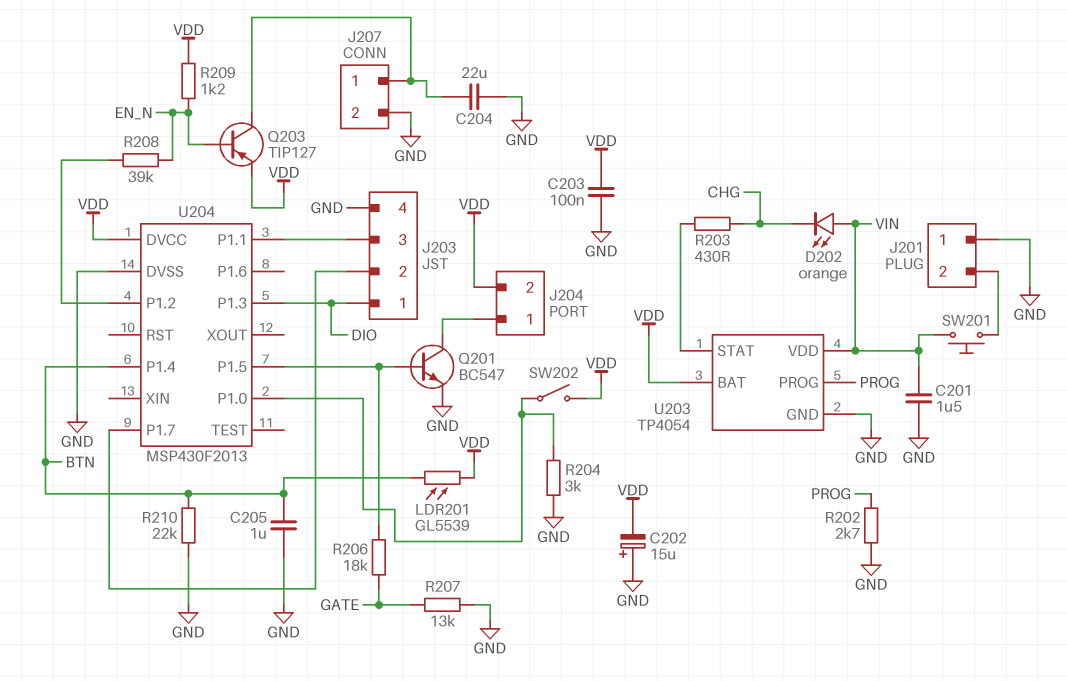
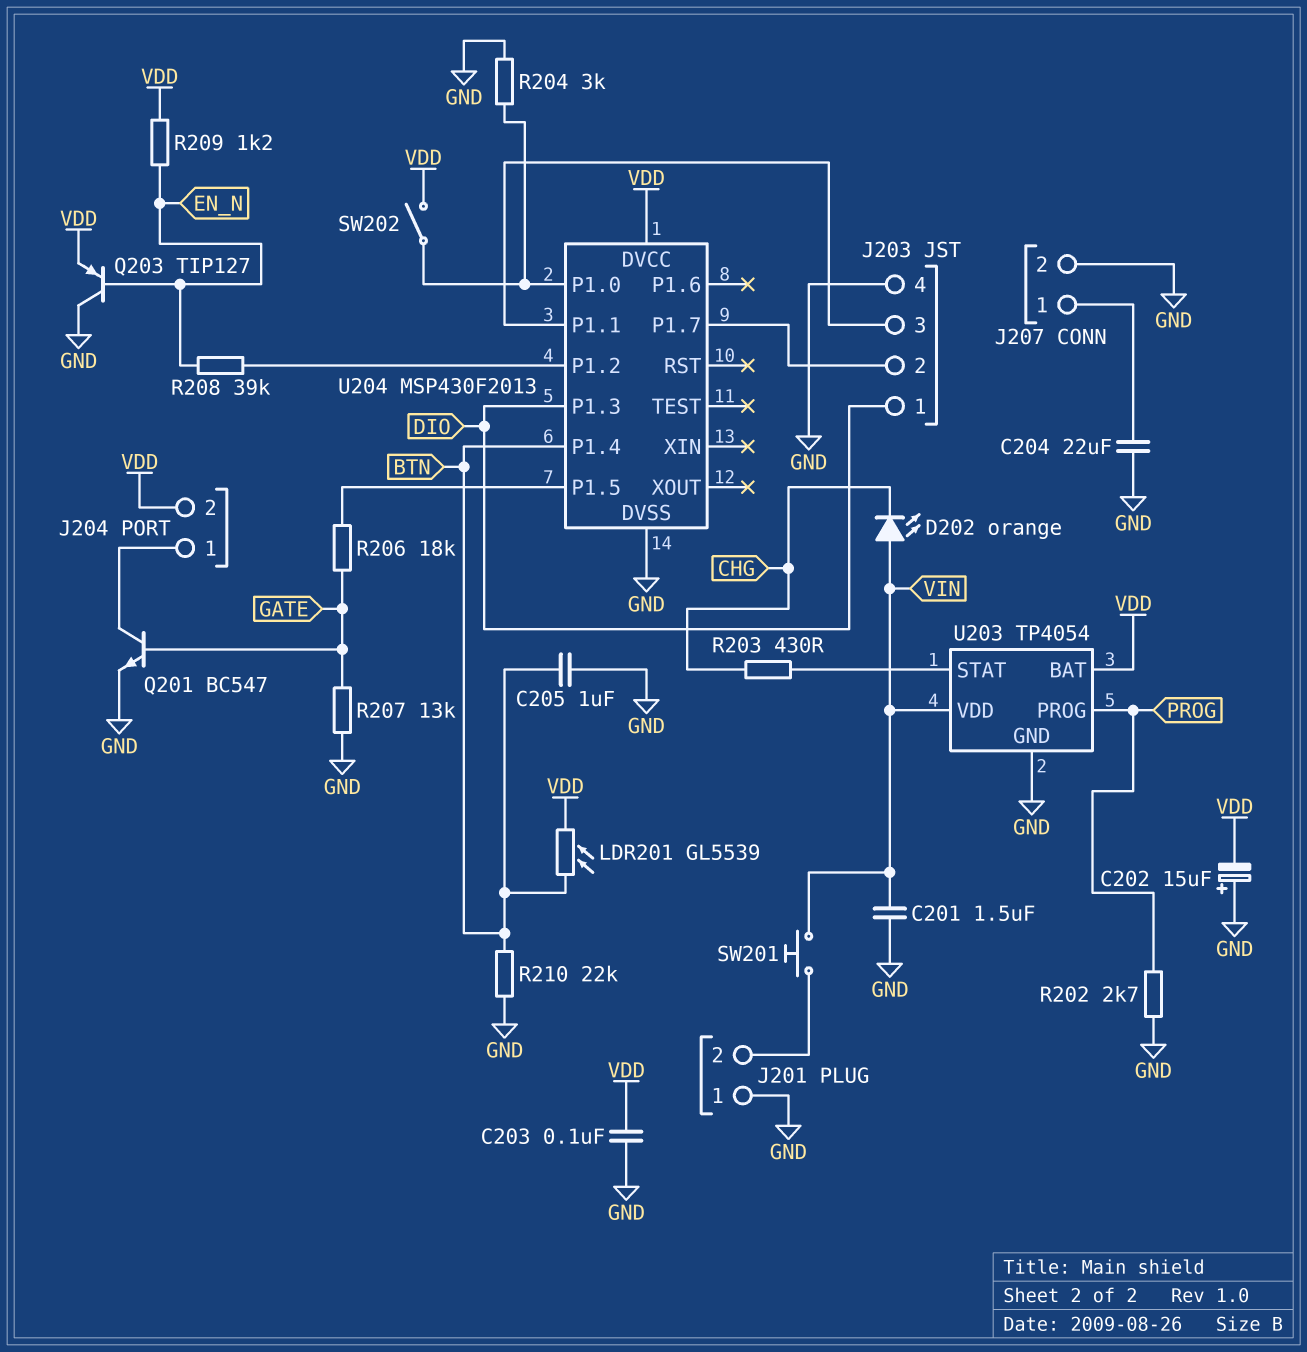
Q201: NPN BC547 (B U204/P1.5, C J204/1, E GND) -> NPN BC547 (B GATE, C J204/1, E GND)
Q203: PNP TIP127 (B EN_N, C J207/1, E VDD) -> PNP TIP127 (B EN_N, C GND, E VDD)

